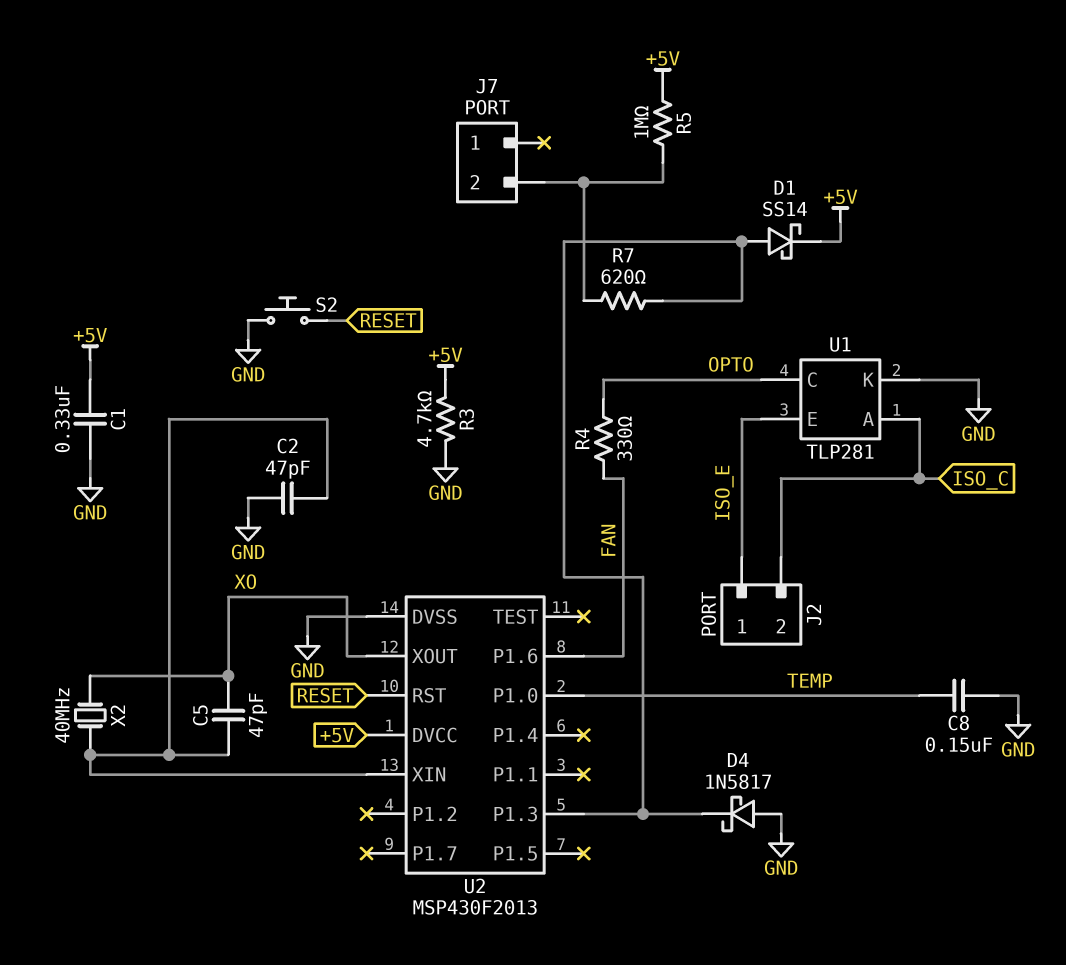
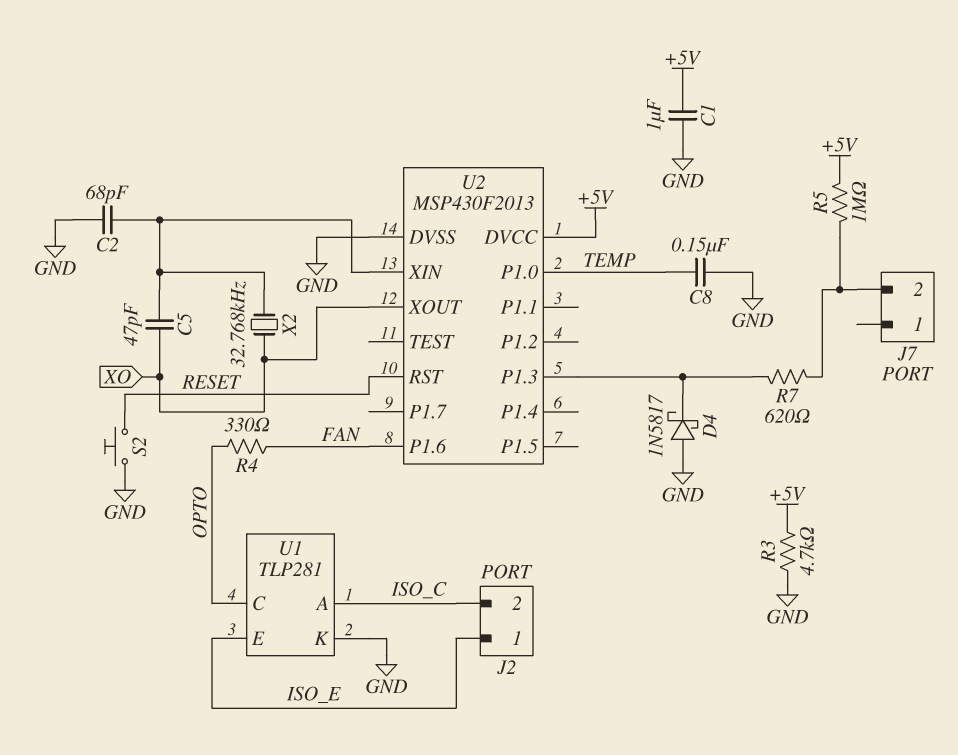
C1: 330nF (+5V, GND) -> 1uF (+5V, GND)
C2: 47pF (GND, U2/XIN) -> 68pF (GND, U2/XIN)
D1: schottky SS14 (A U2/P1.3, K +5V) -> none
X2: 40MHz (U2/XIN, XO) -> 32.768kHz (U2/XIN, XO)

